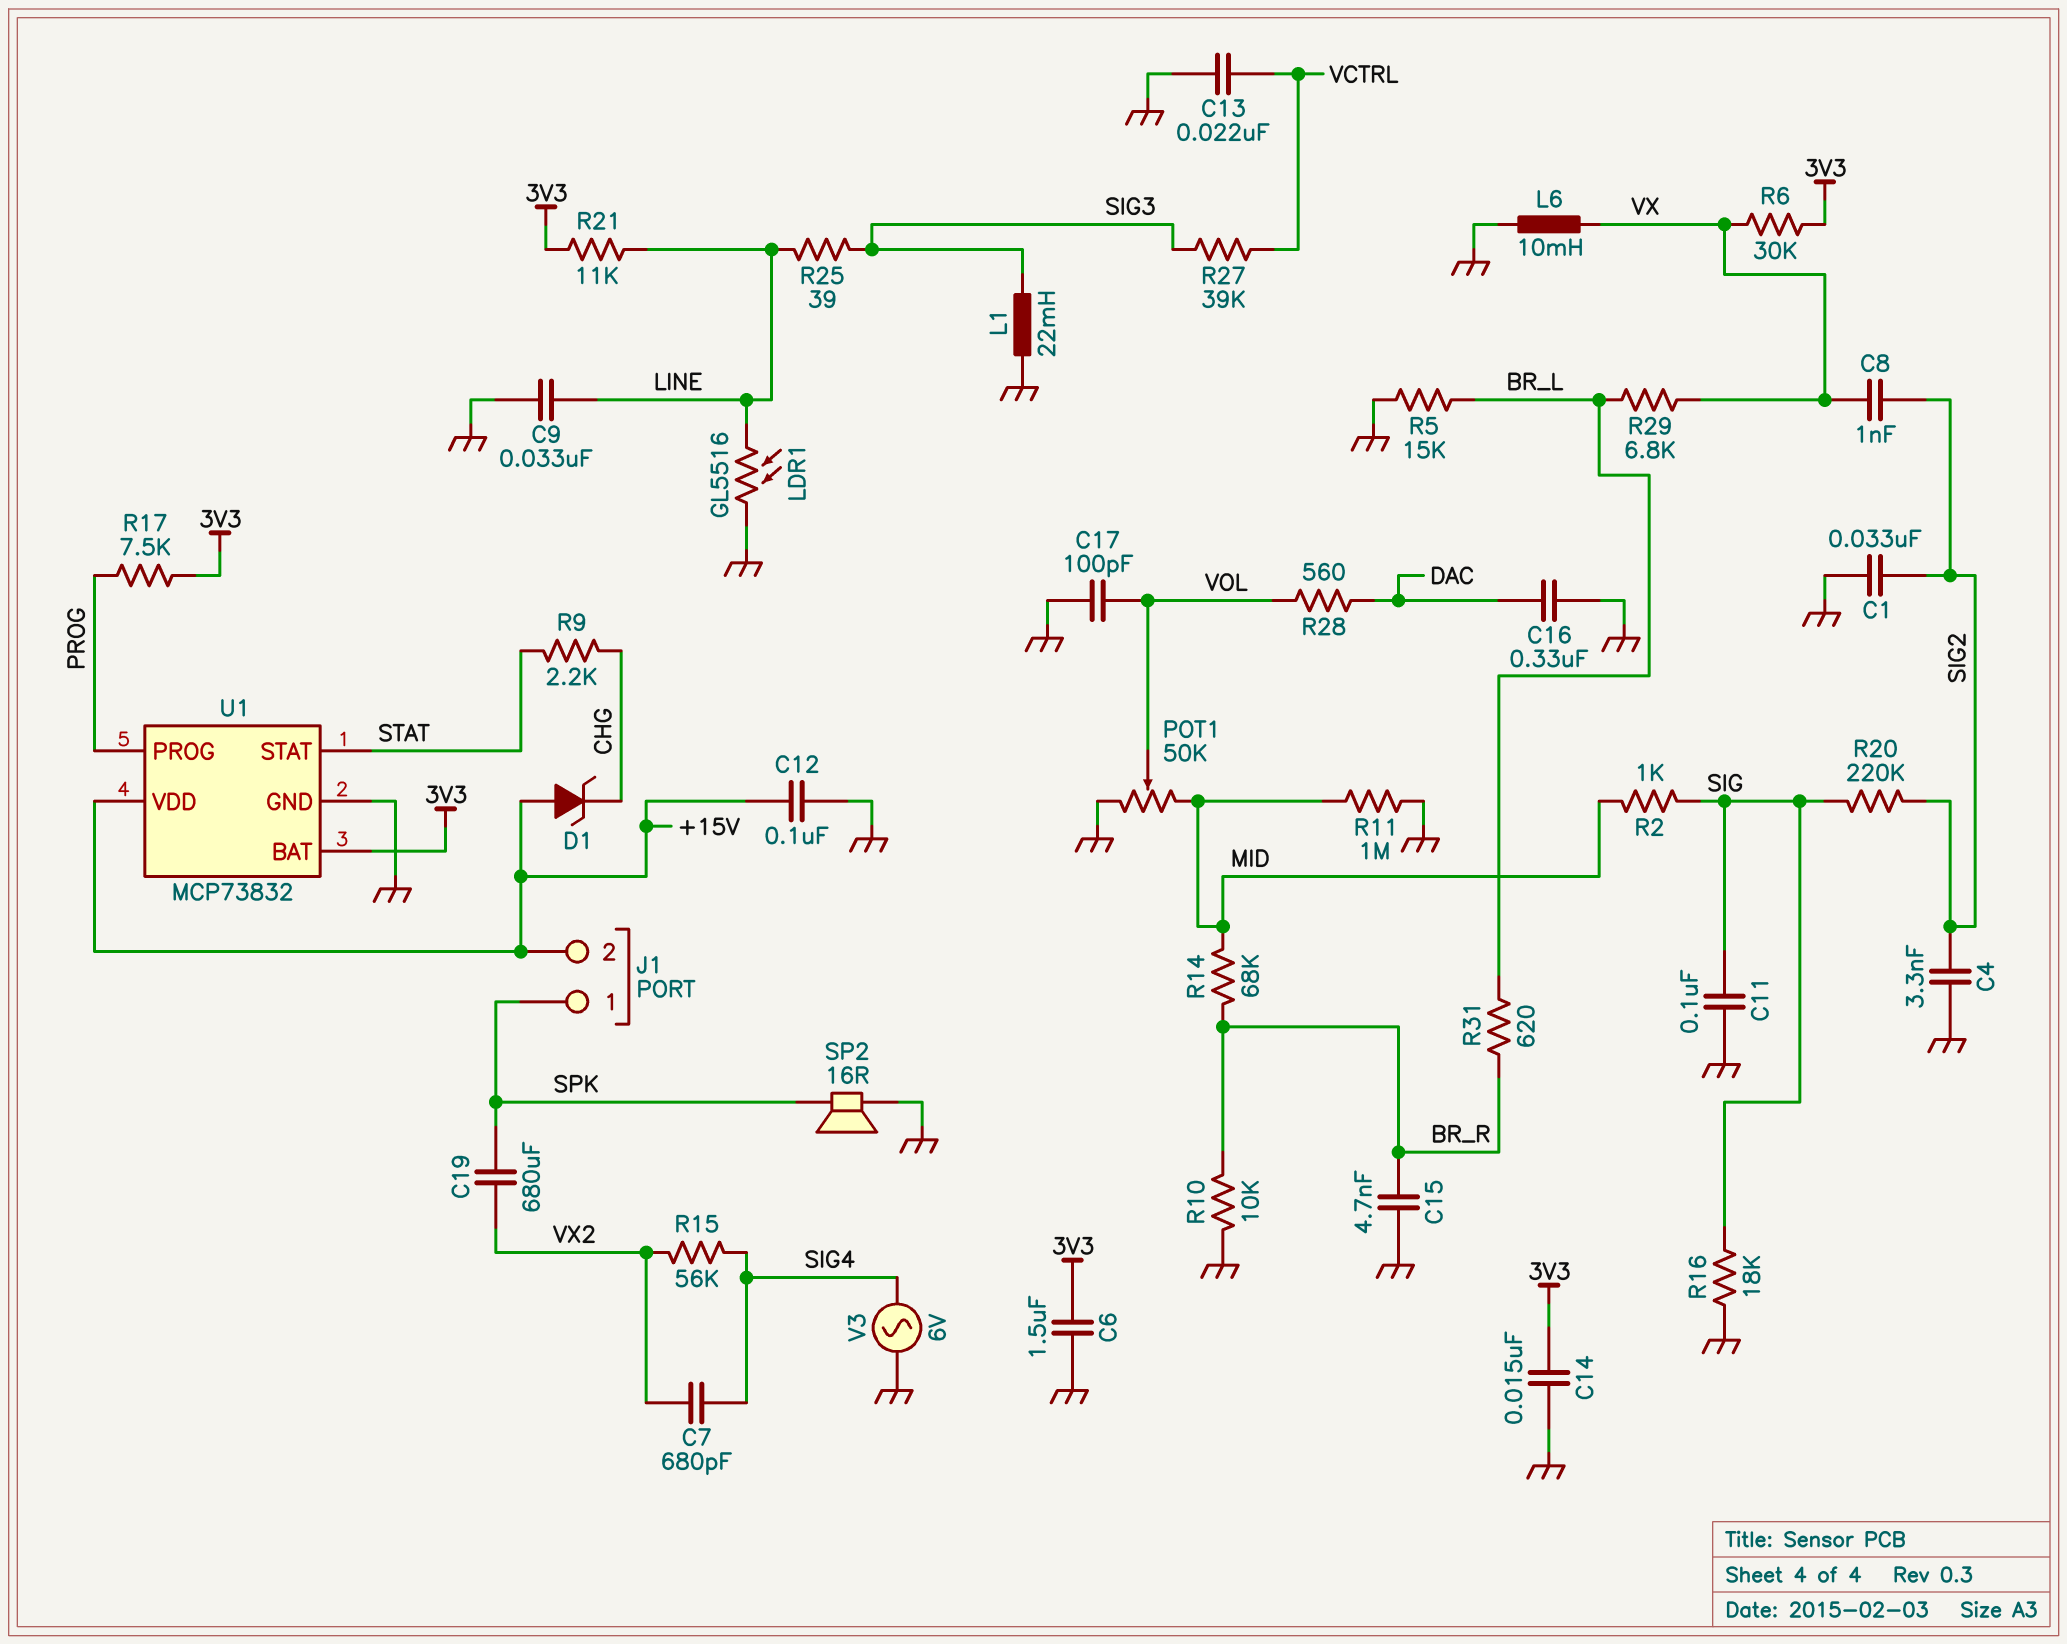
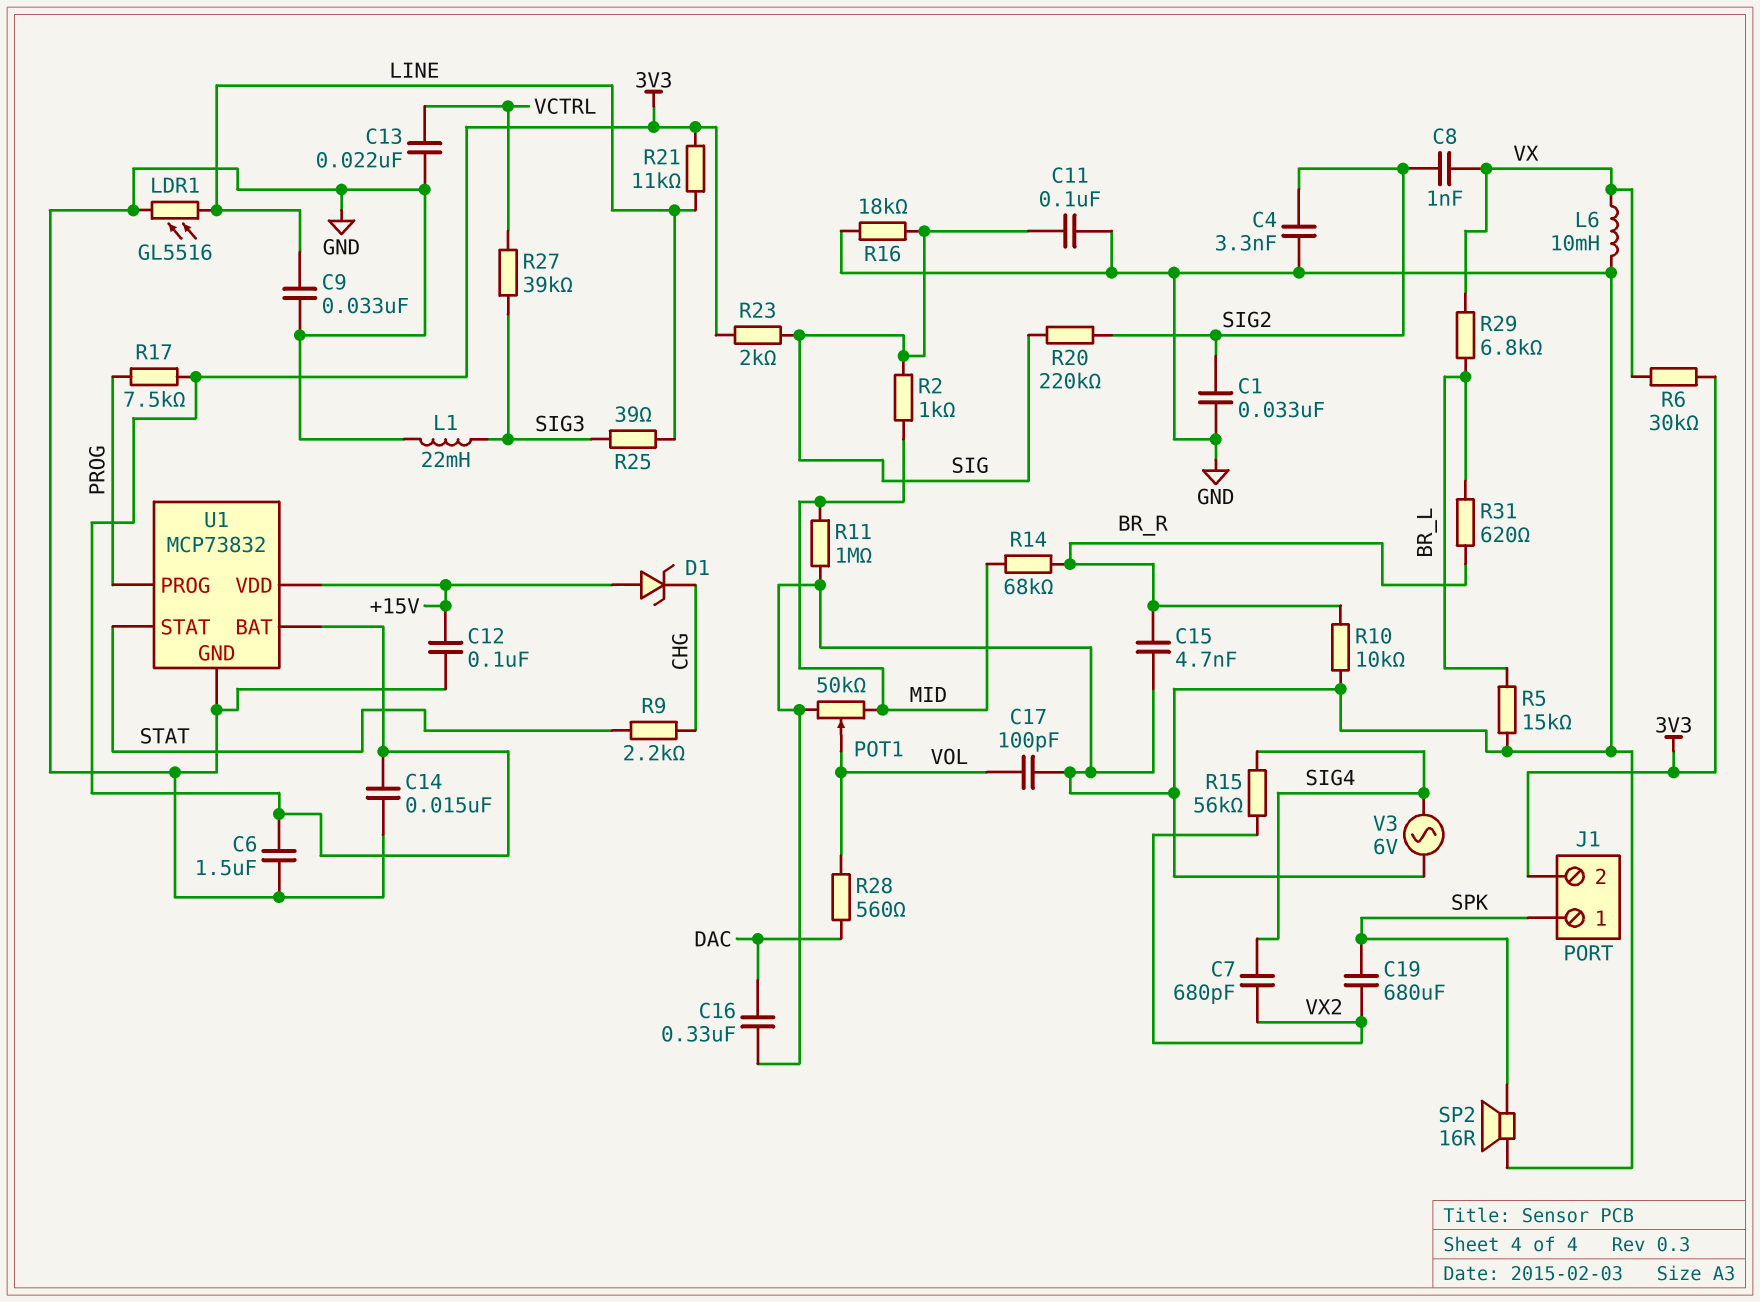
J1 pin 2: +15V -> 3V3
R23: none -> 2k (3V3, SIG)

